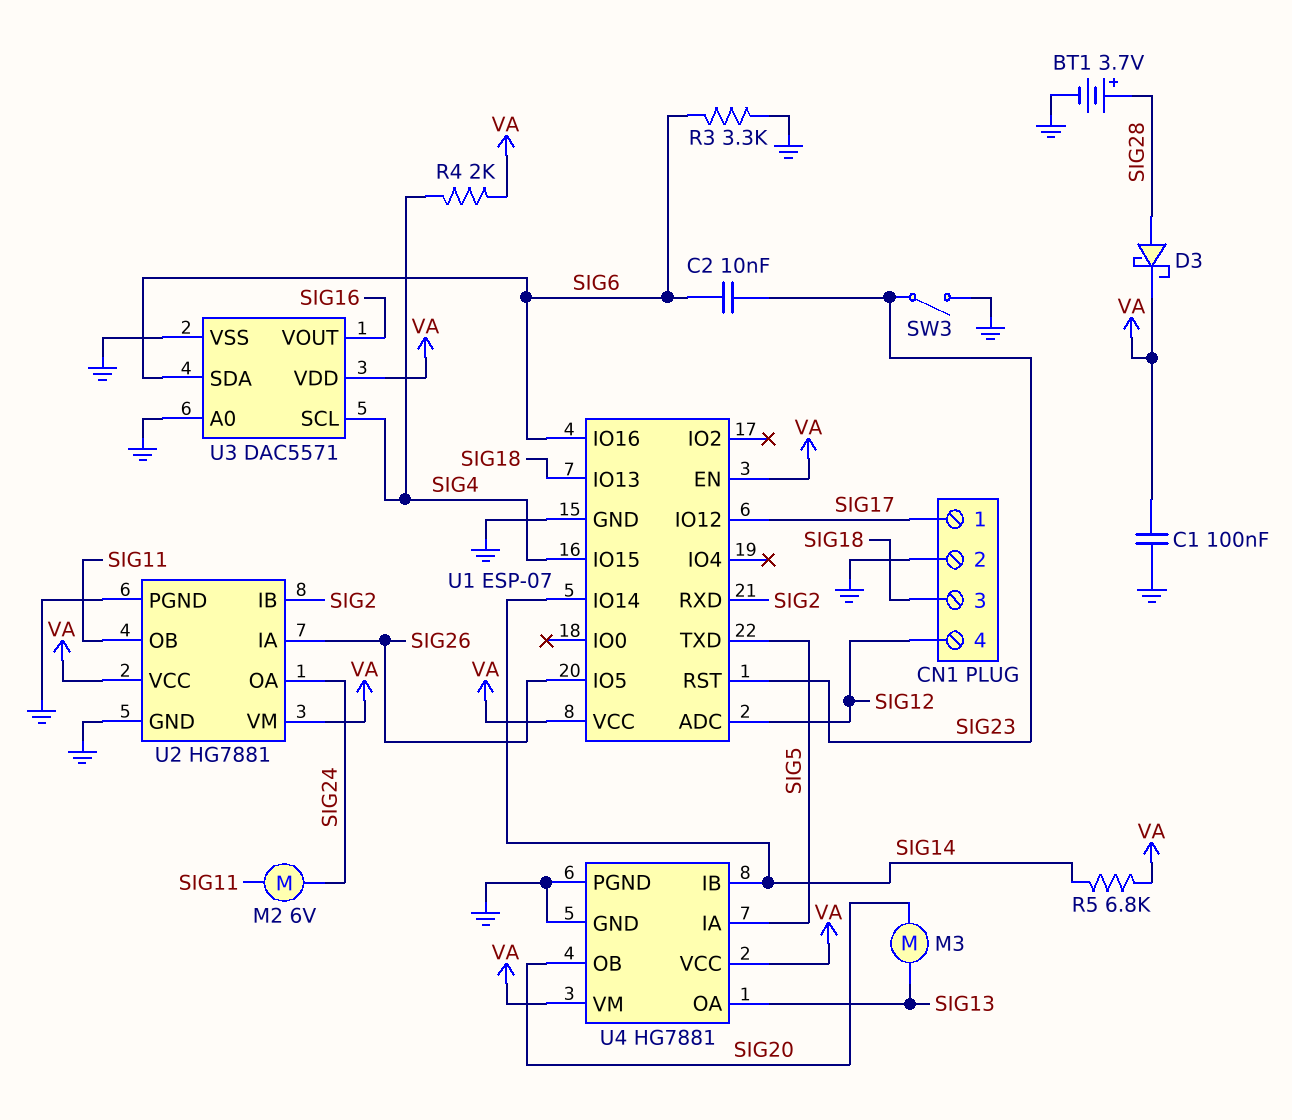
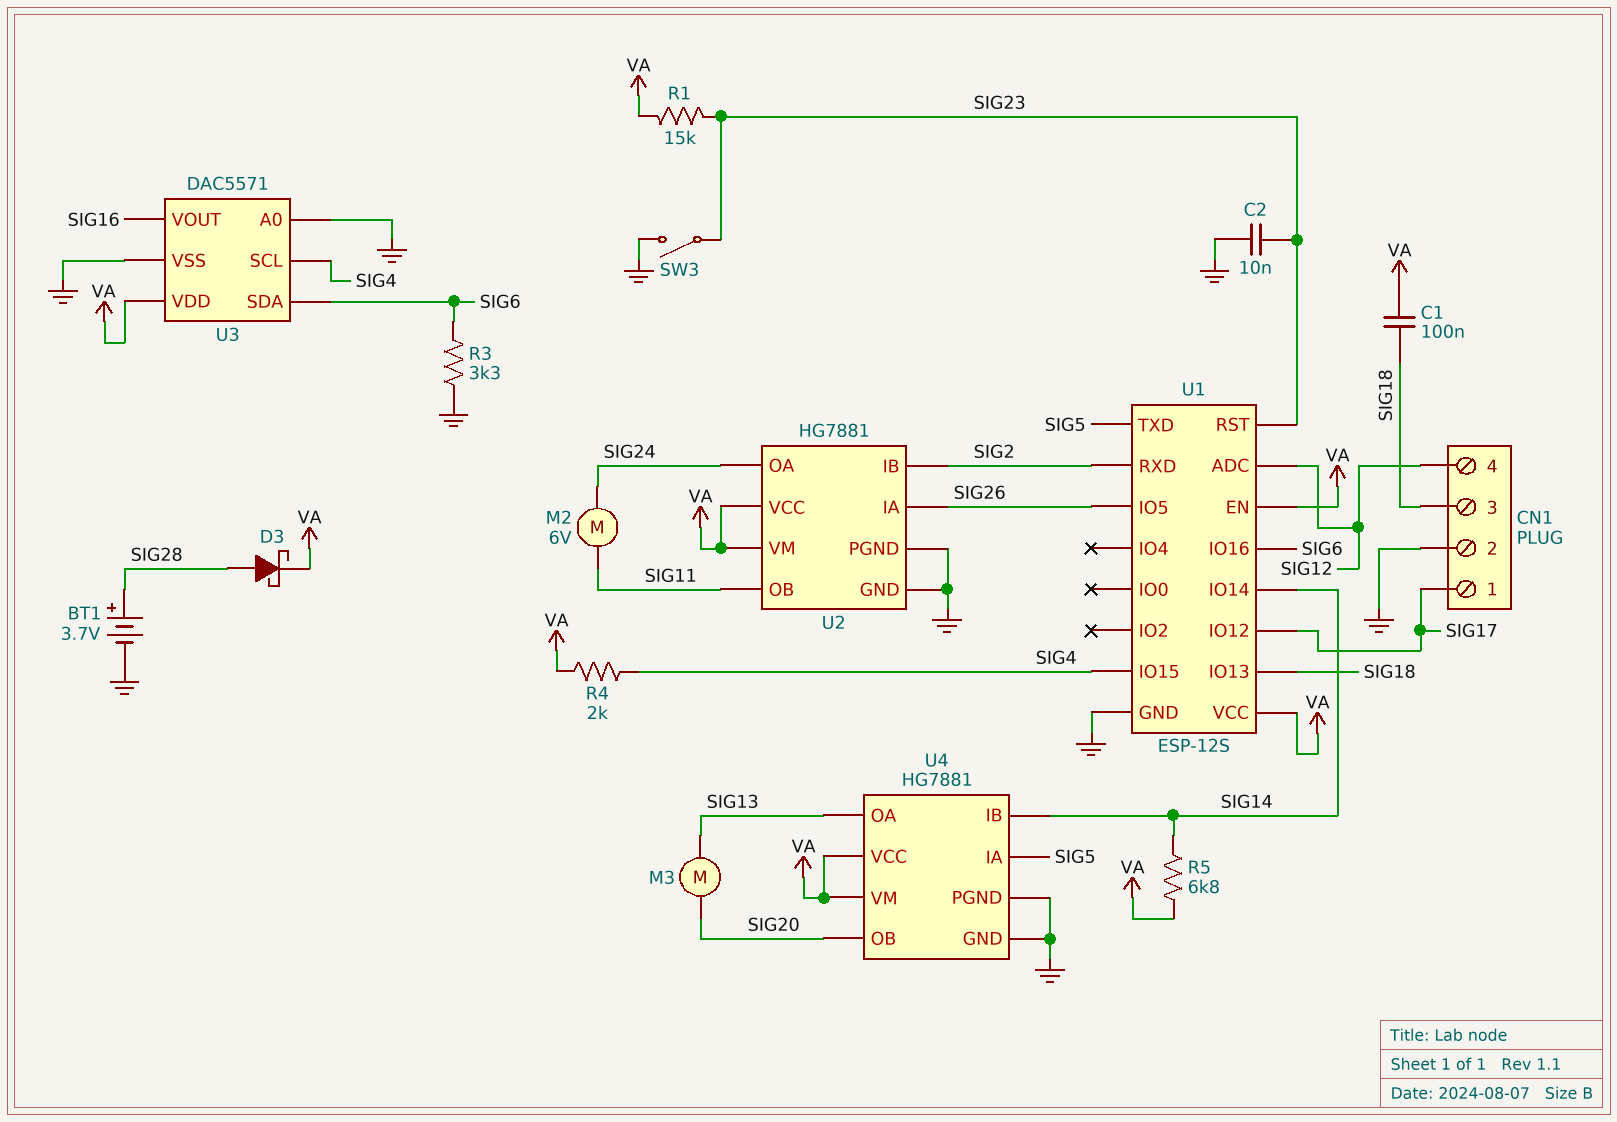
C1: 100nF (GND, VA) -> 100nF (SIG18, VA)
C2: 10nF (SIG6, SIG23) -> 10nF (GND, SIG23)
R1: none -> 15k (SIG23, VA)
U1: ESP-07 -> ESP-12S

